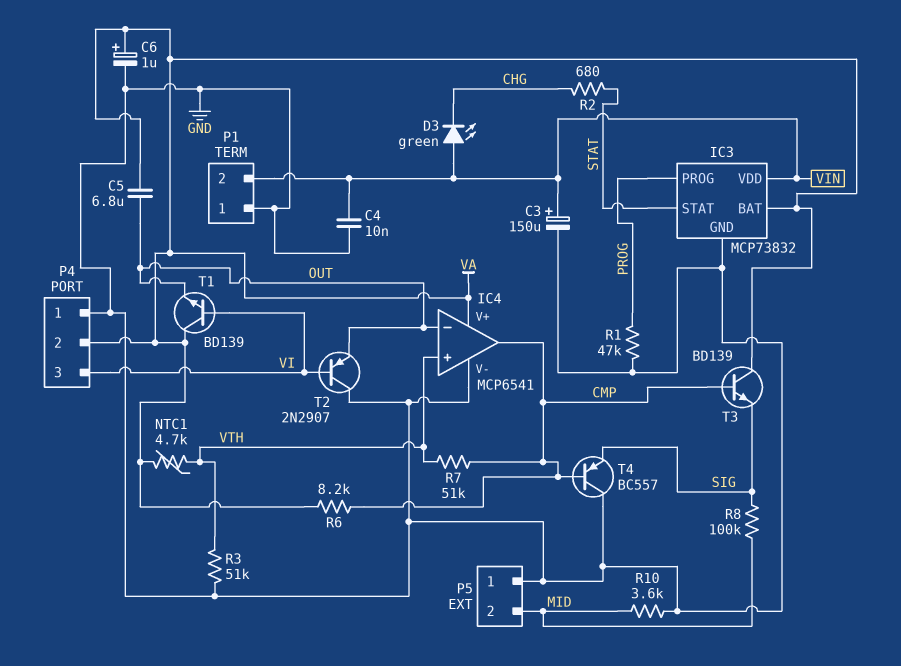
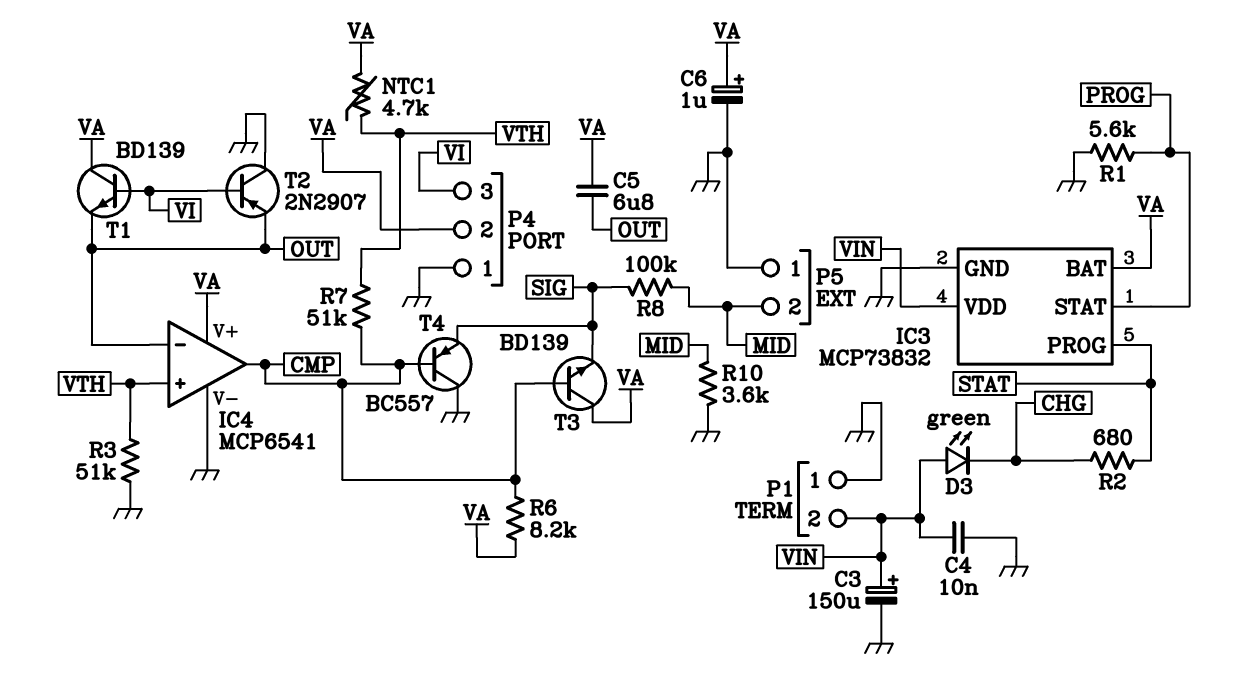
IC3 pin PROG: PROG -> STAT
IC3 pin STAT: STAT -> PROG
R1: 47k (GND, PROG) -> 5.6k (GND, PROG)

